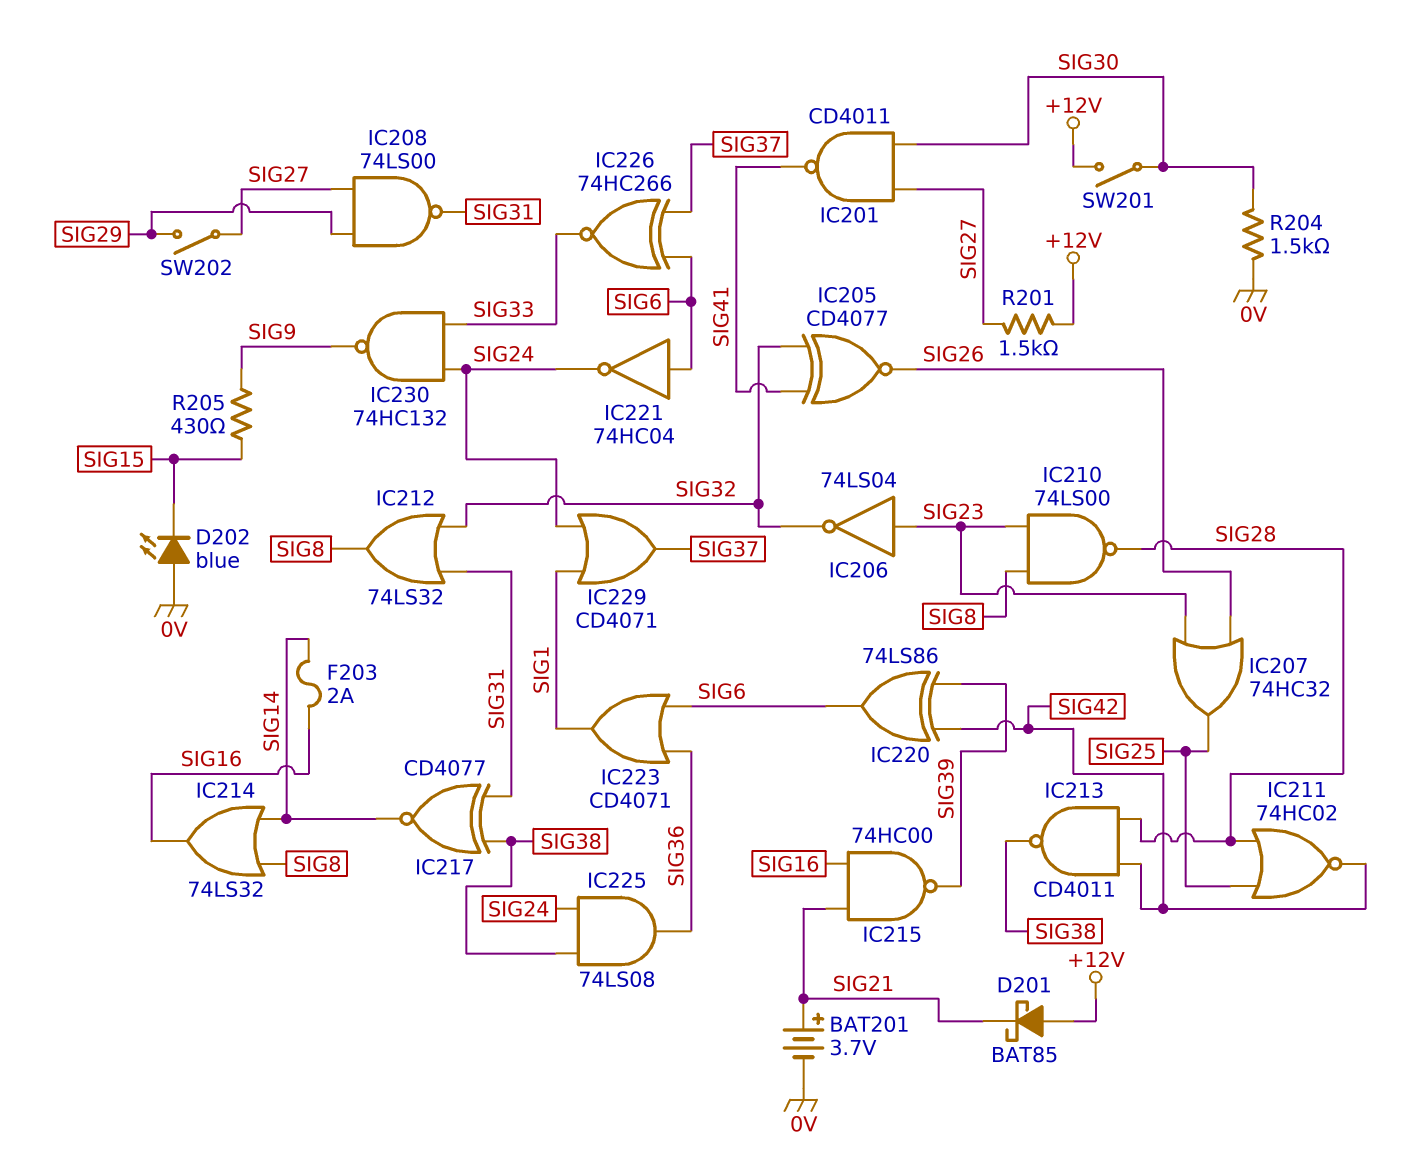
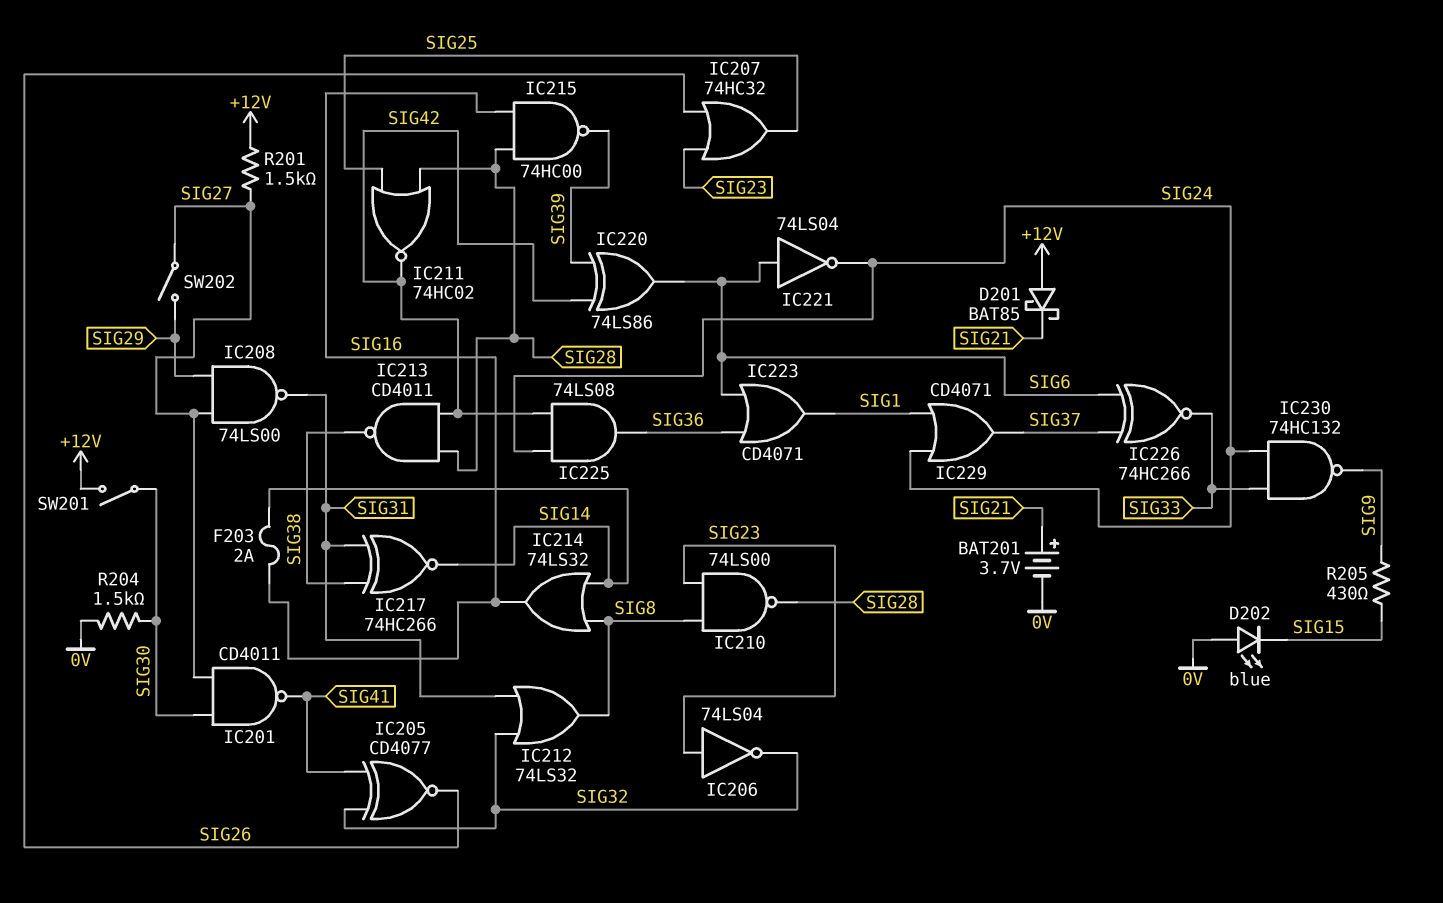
IC215: NAND 74HC00 (in SIG16, in SIG21, out SIG39) -> NAND 74HC00 (in SIG16, in SIG28, out SIG39)
IC217: XNOR CD4077 (in SIG31, in SIG38, out SIG14) -> XNOR 74HC266 (in SIG31, in SIG38, out SIG14)
IC221: NOT 74HC04 (in SIG6, out SIG24) -> NOT 74LS04 (in SIG6, out SIG24)
IC225: AND 74LS08 (in SIG24, in SIG38, out SIG36) -> AND 74LS08 (in SIG24, in SIG42, out SIG36)

